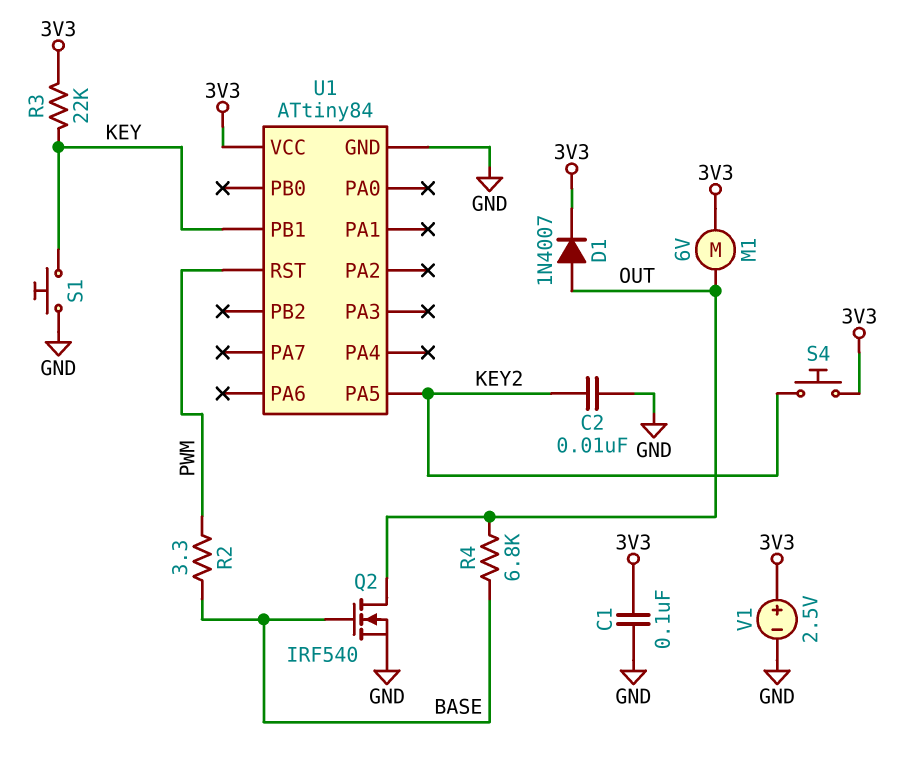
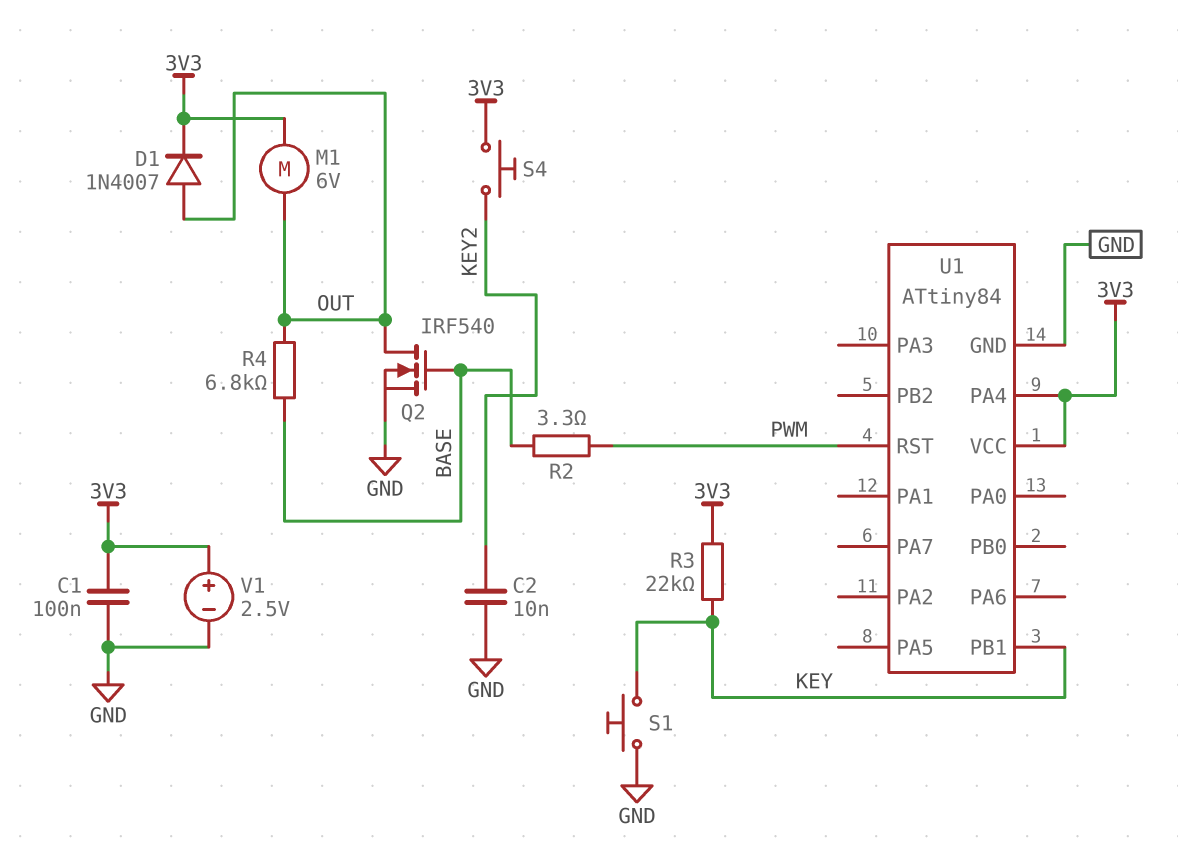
U1 pin PA4: none -> 3V3
U1 pin PA5: KEY2 -> none

